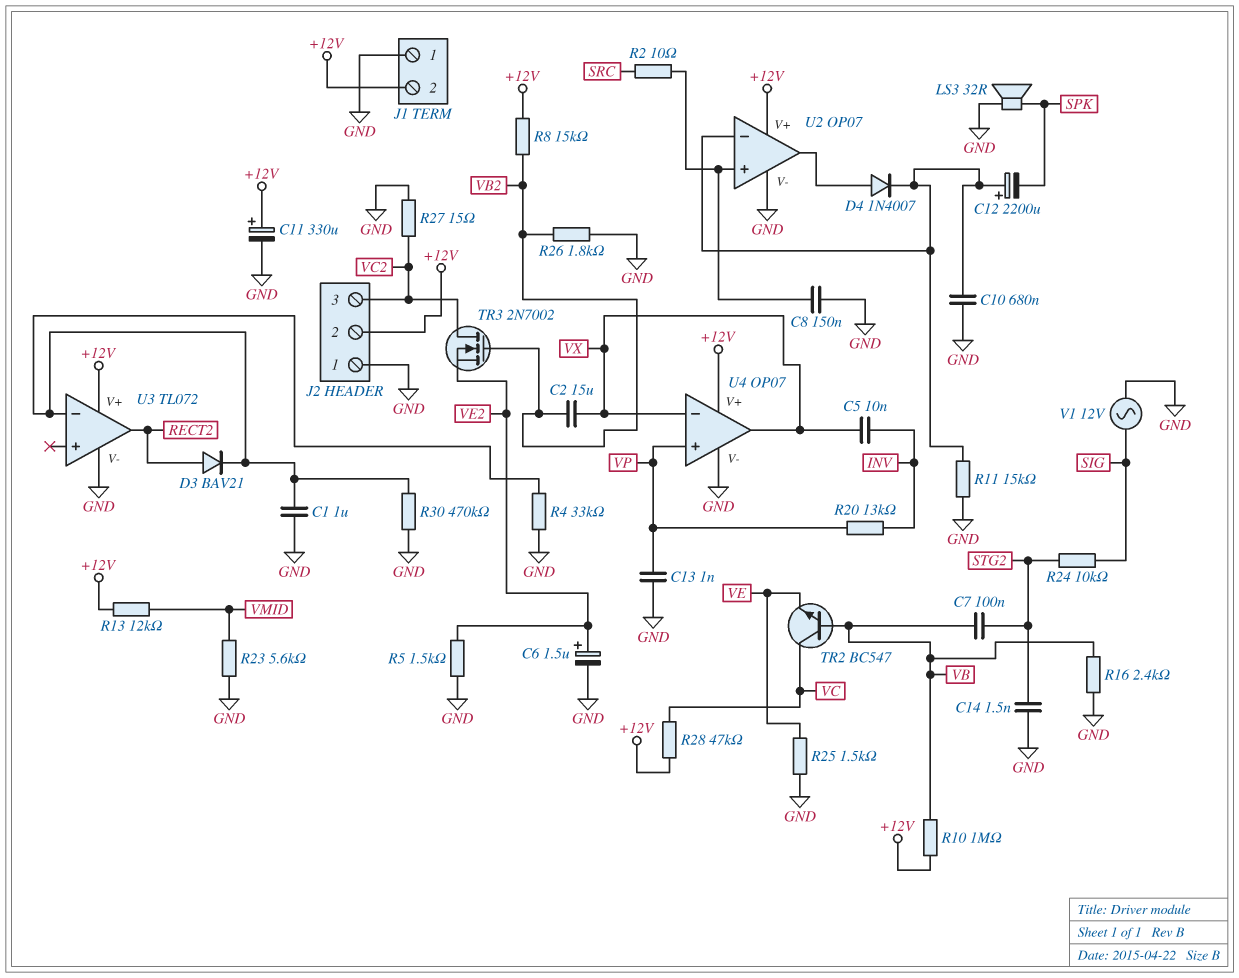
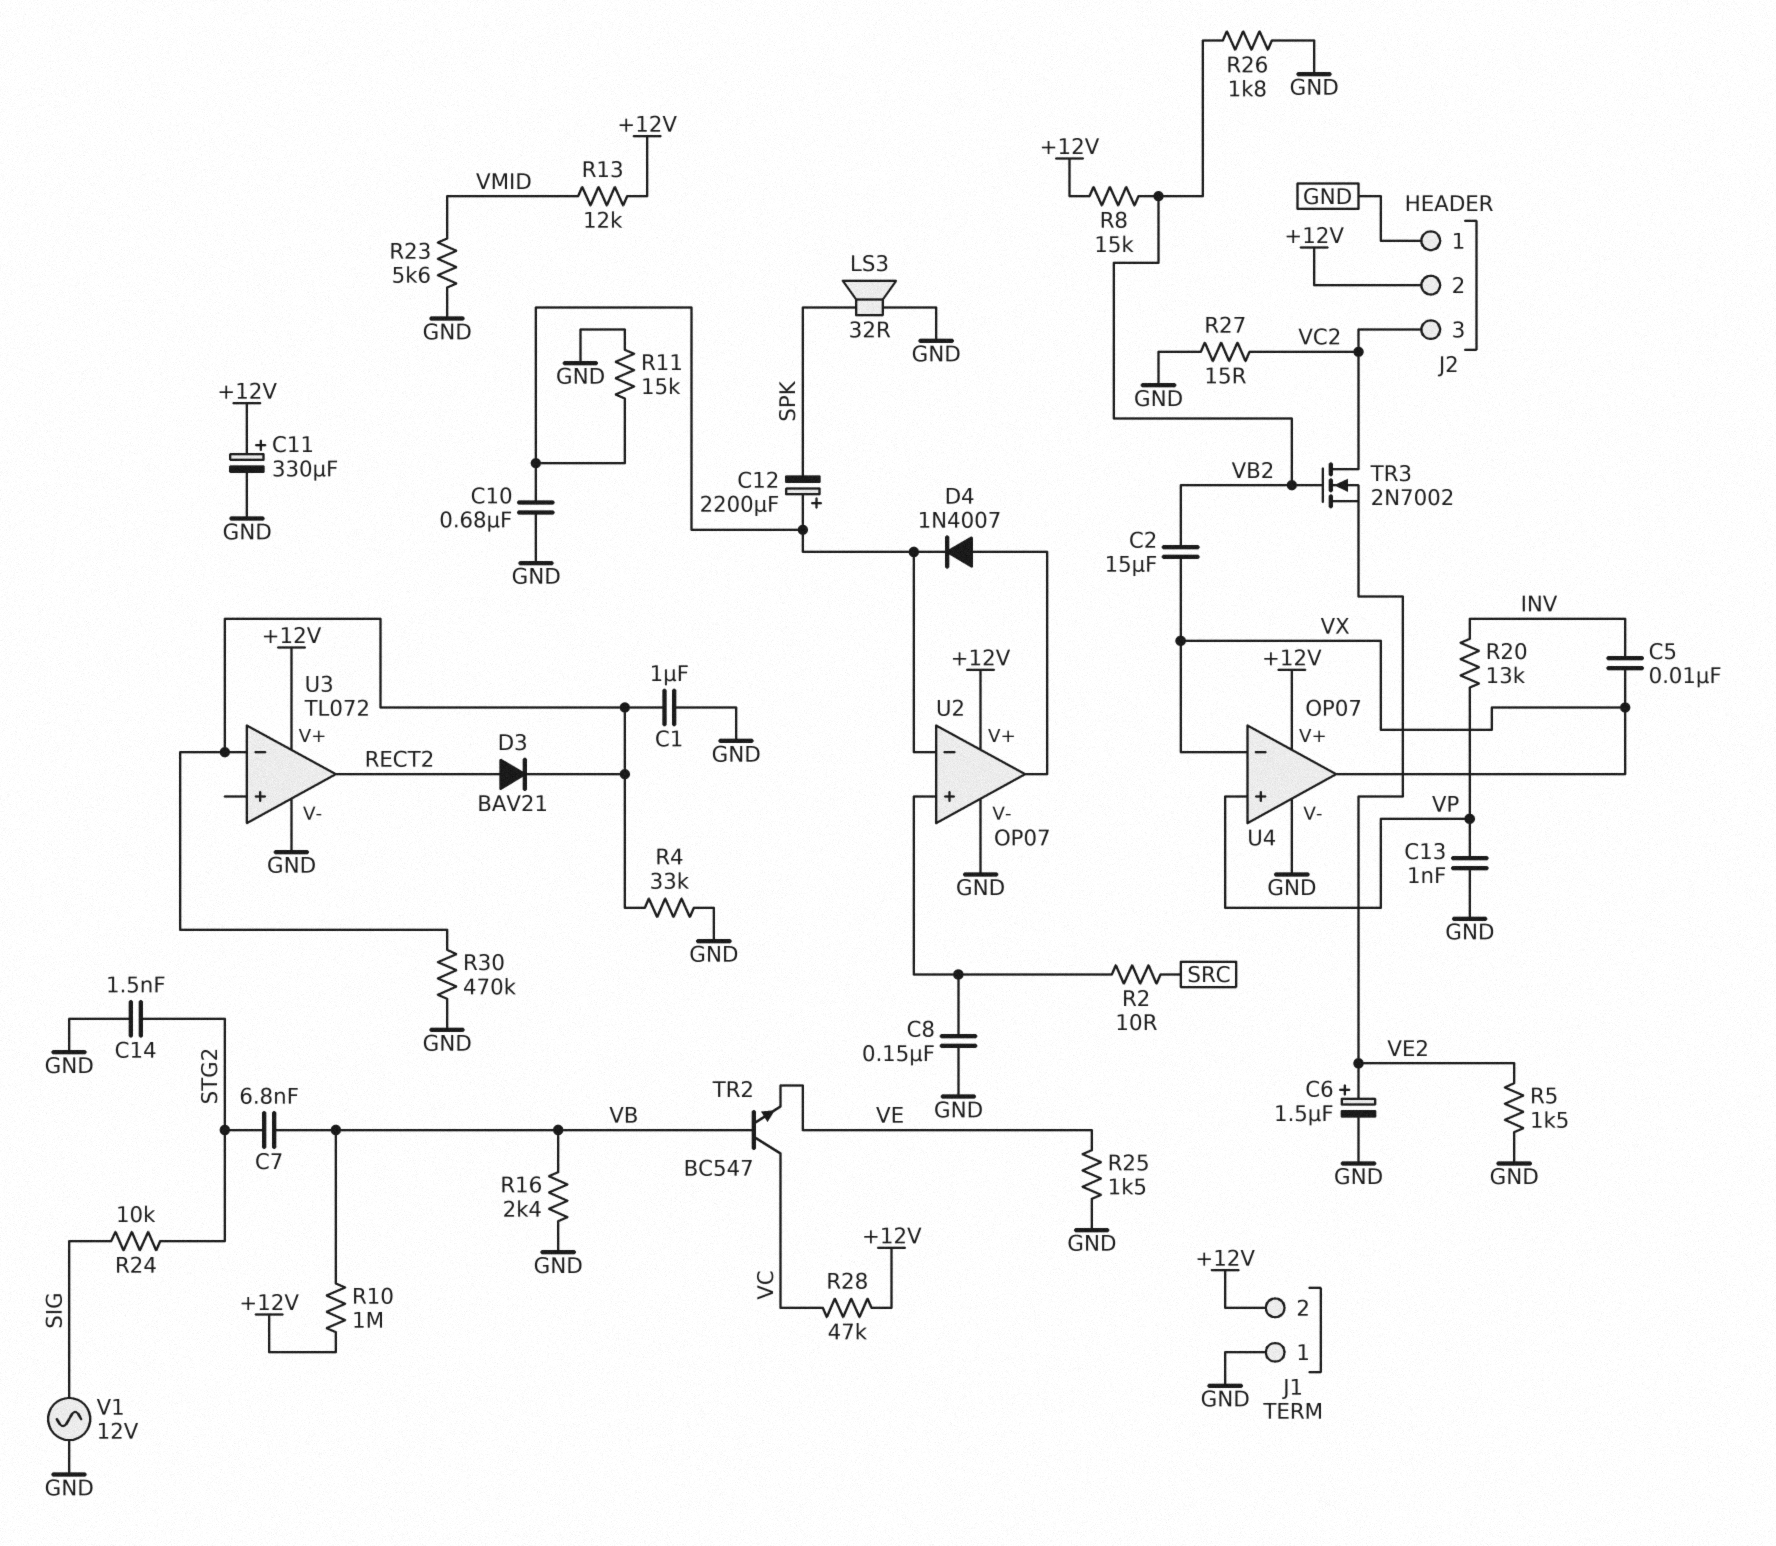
C7: 100nF (STG2, VB) -> 6.8nF (STG2, VB)

